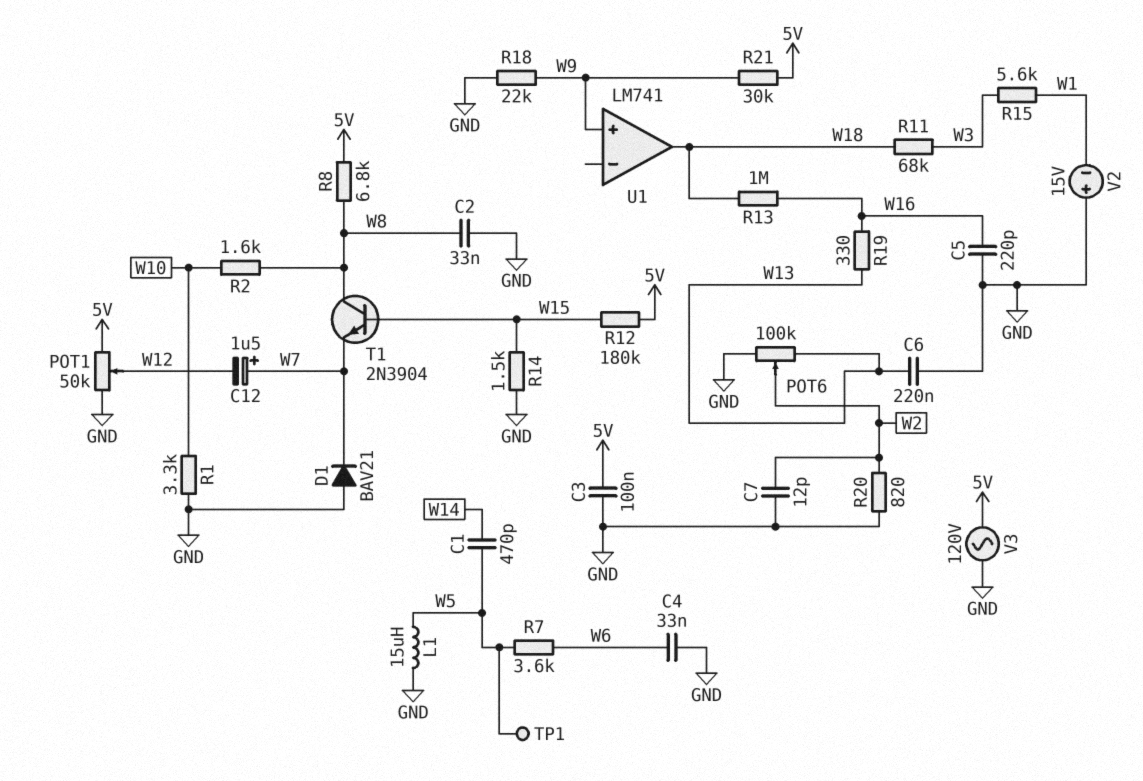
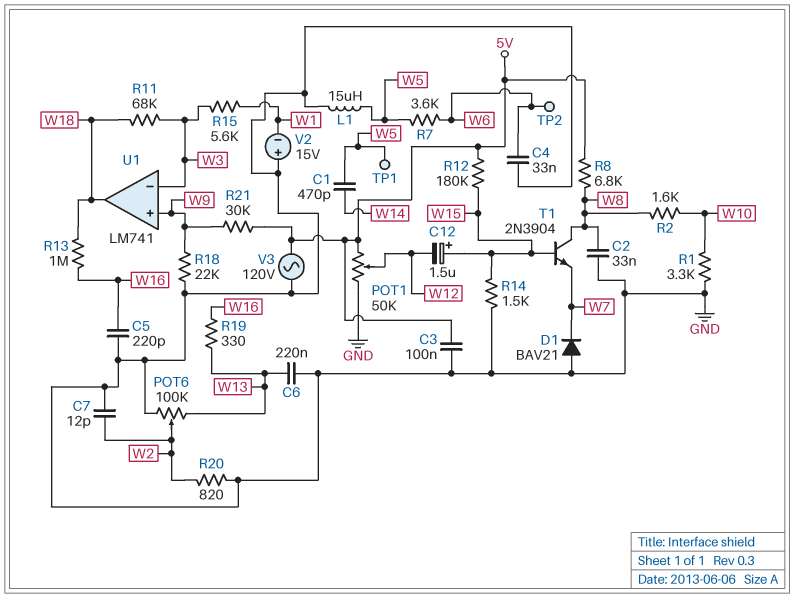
C12: 1.5uF (plus W7, minus W12) -> 1.5uF (plus W15, minus W12)
TP2: none -> test point (W6)
U1 pin in-: none -> W3

